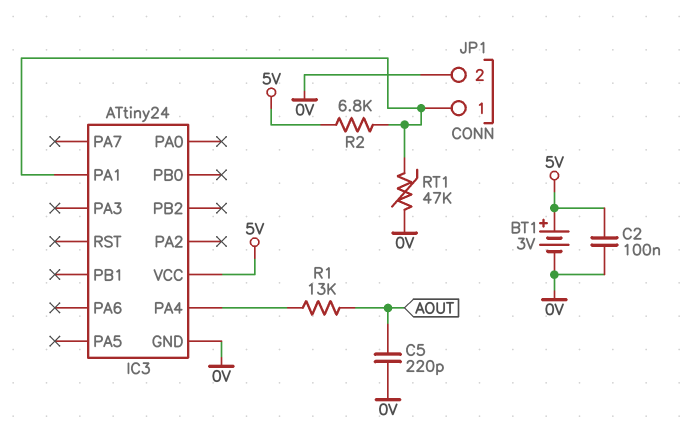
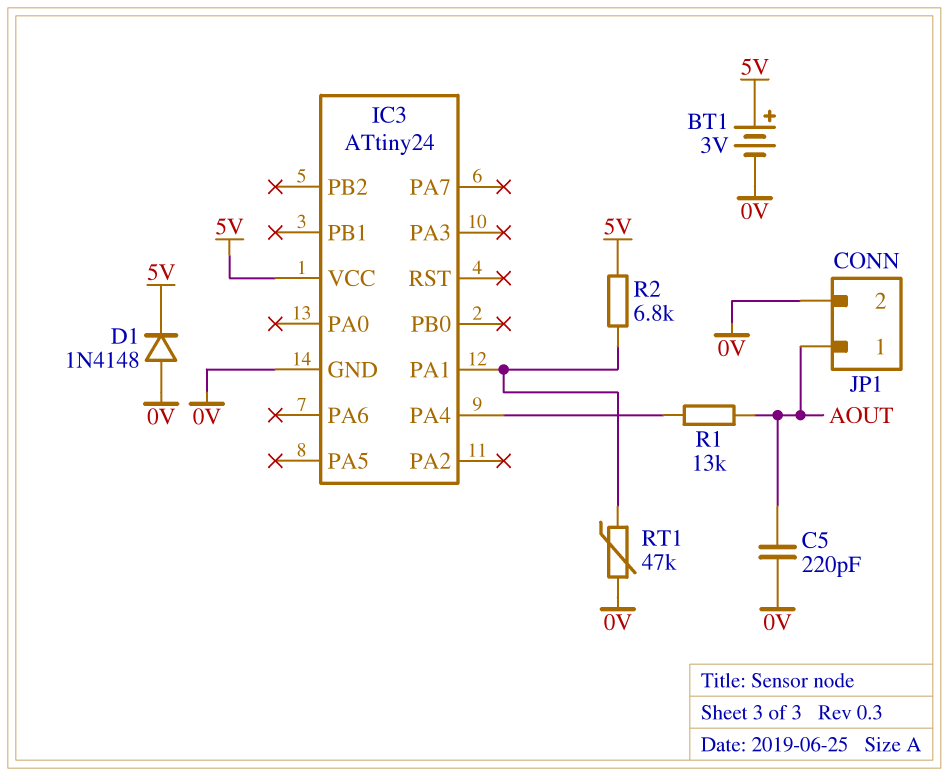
C2: 100nF (0V, 5V) -> none
D1: none -> diode 1N4148 (A 0V, K 5V)
JP1 pin 1: IC3/PA1 -> AOUT

